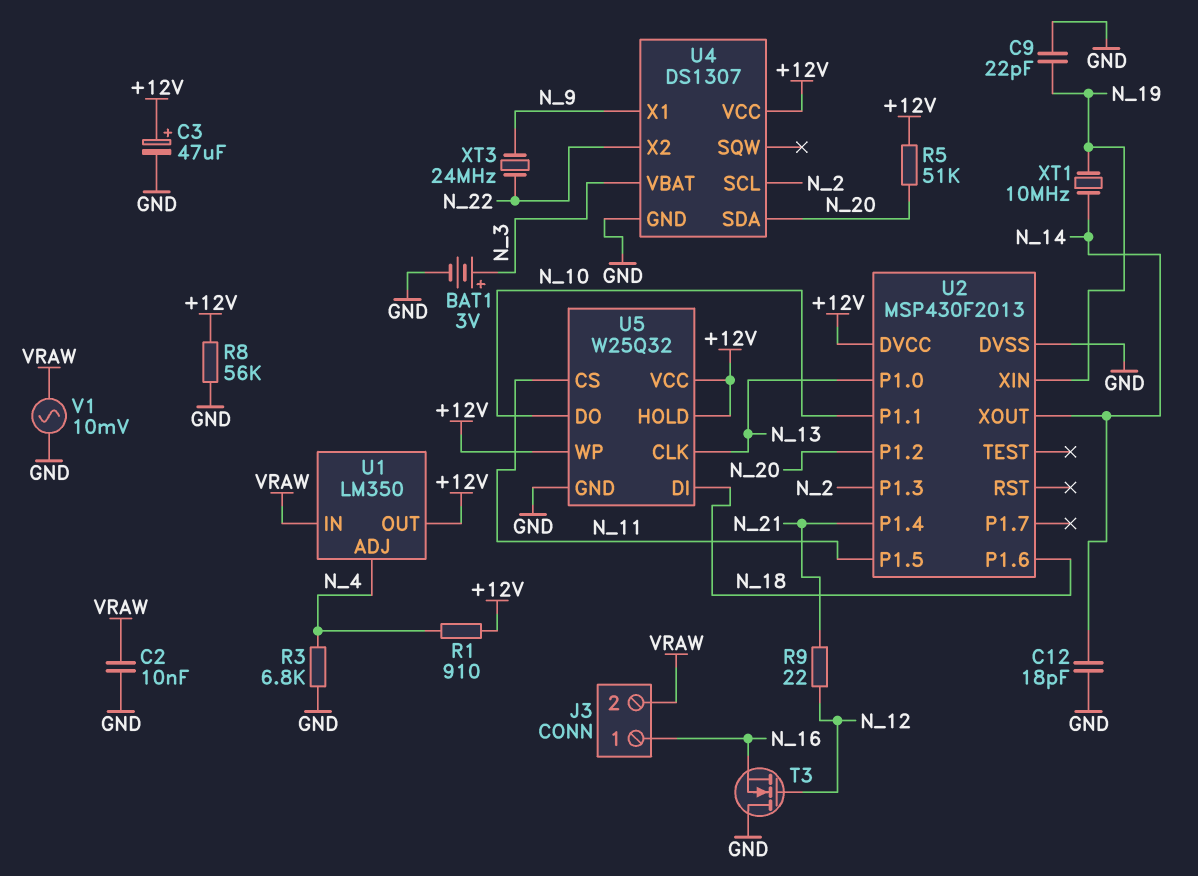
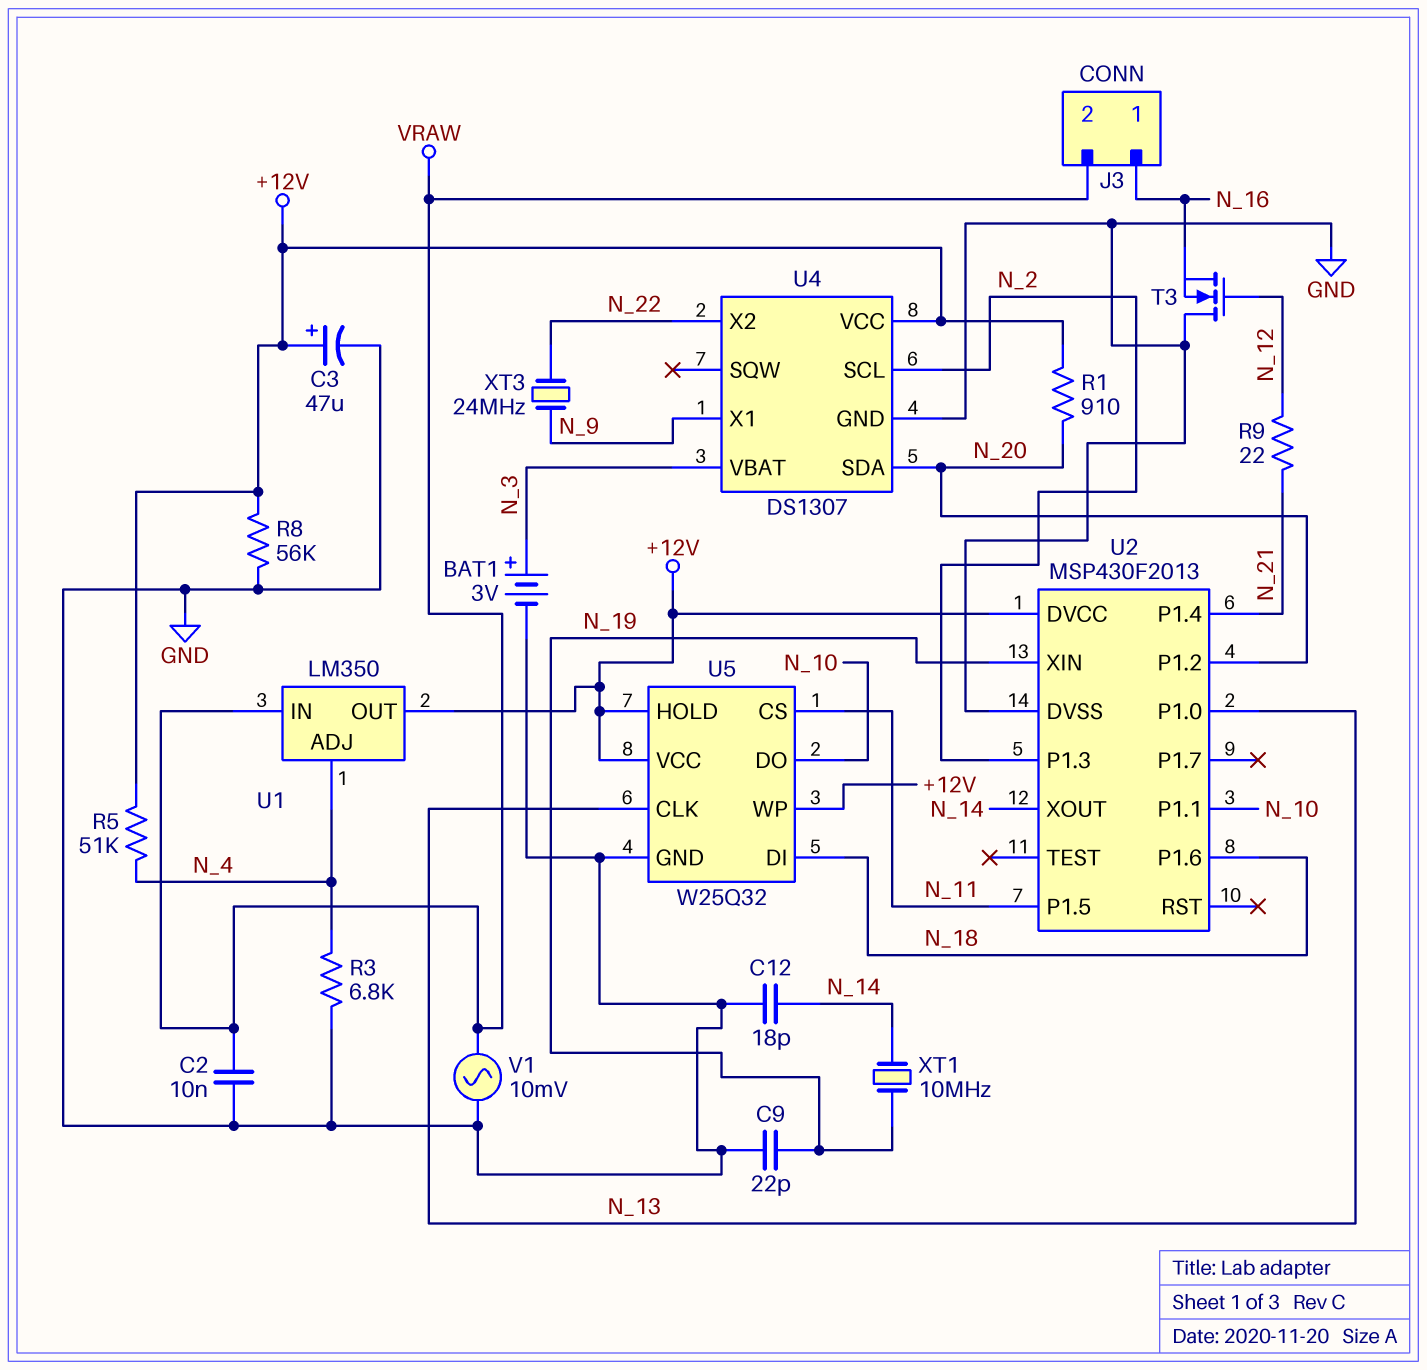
R1: 910 (+12V, N_4) -> 910 (+12V, N_20)
R5: 51k (+12V, N_20) -> 51k (+12V, N_4)

